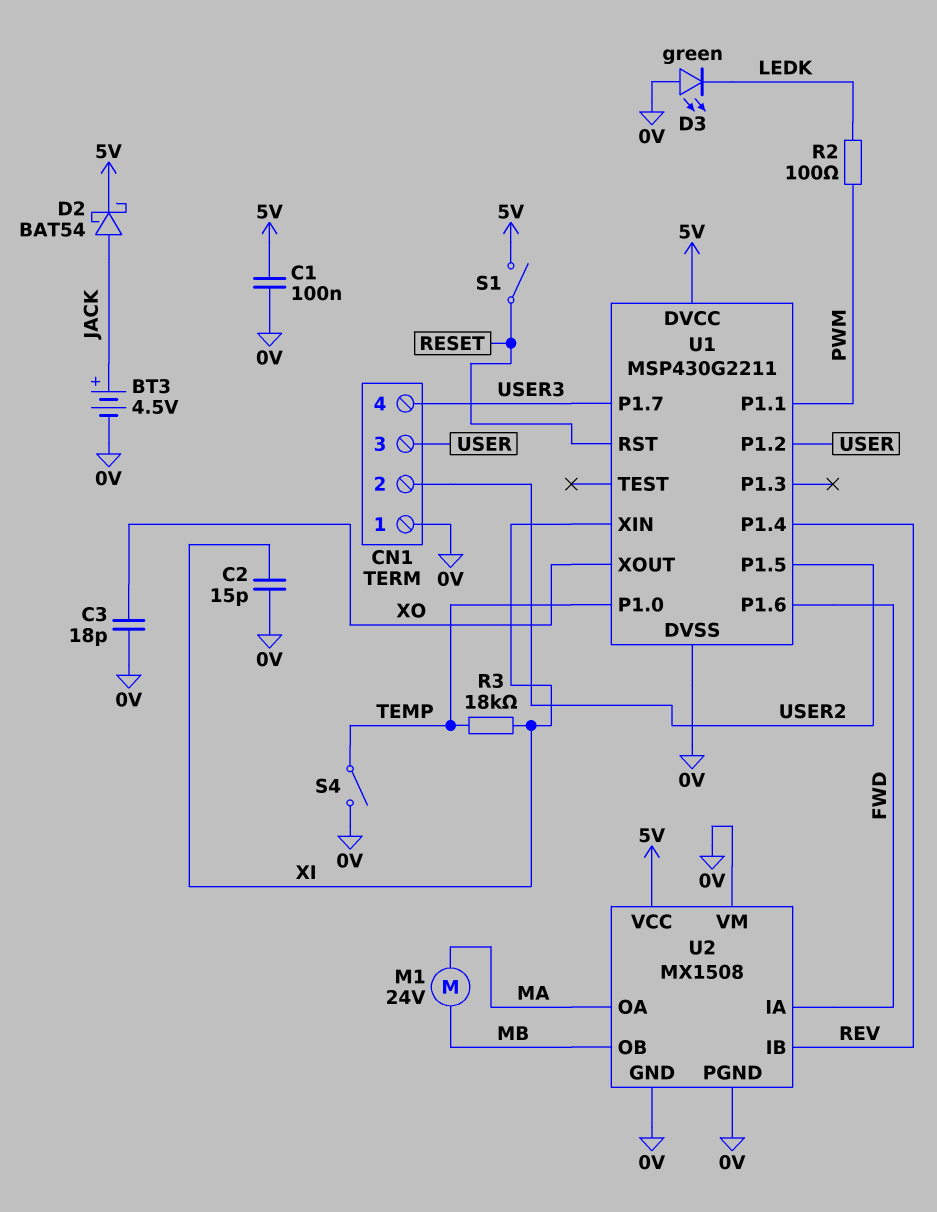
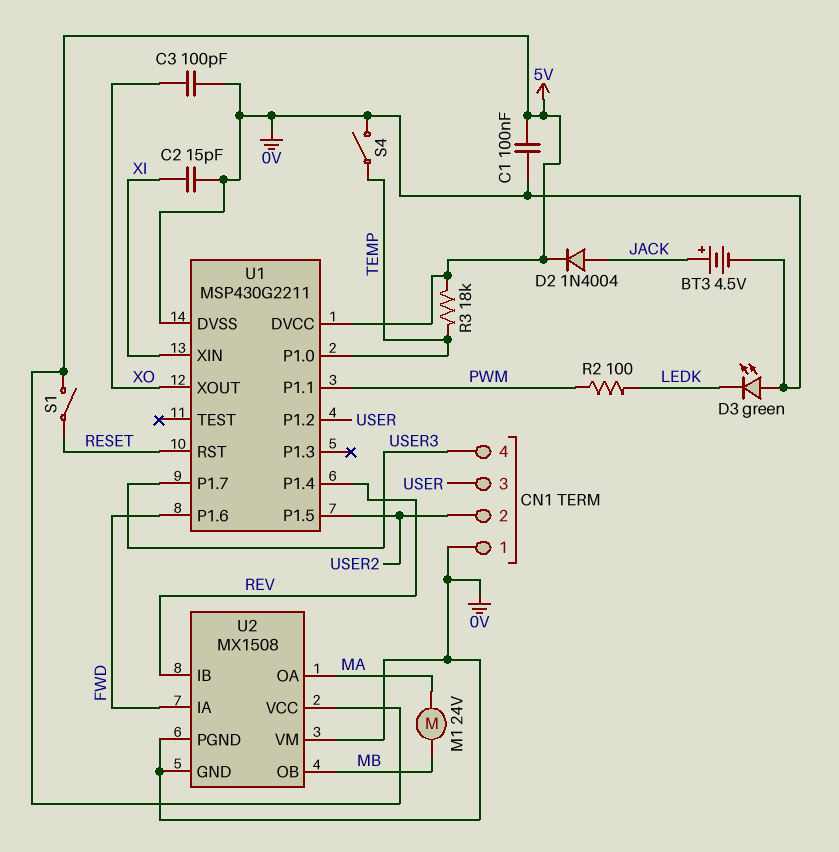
C3: 18pF (0V, XO) -> 100pF (0V, XO)
D2: schottky BAT54 (A JACK, K 5V) -> diode 1N4004 (A JACK, K 5V)
R3: 18k (TEMP, XI) -> 18k (5V, TEMP)

